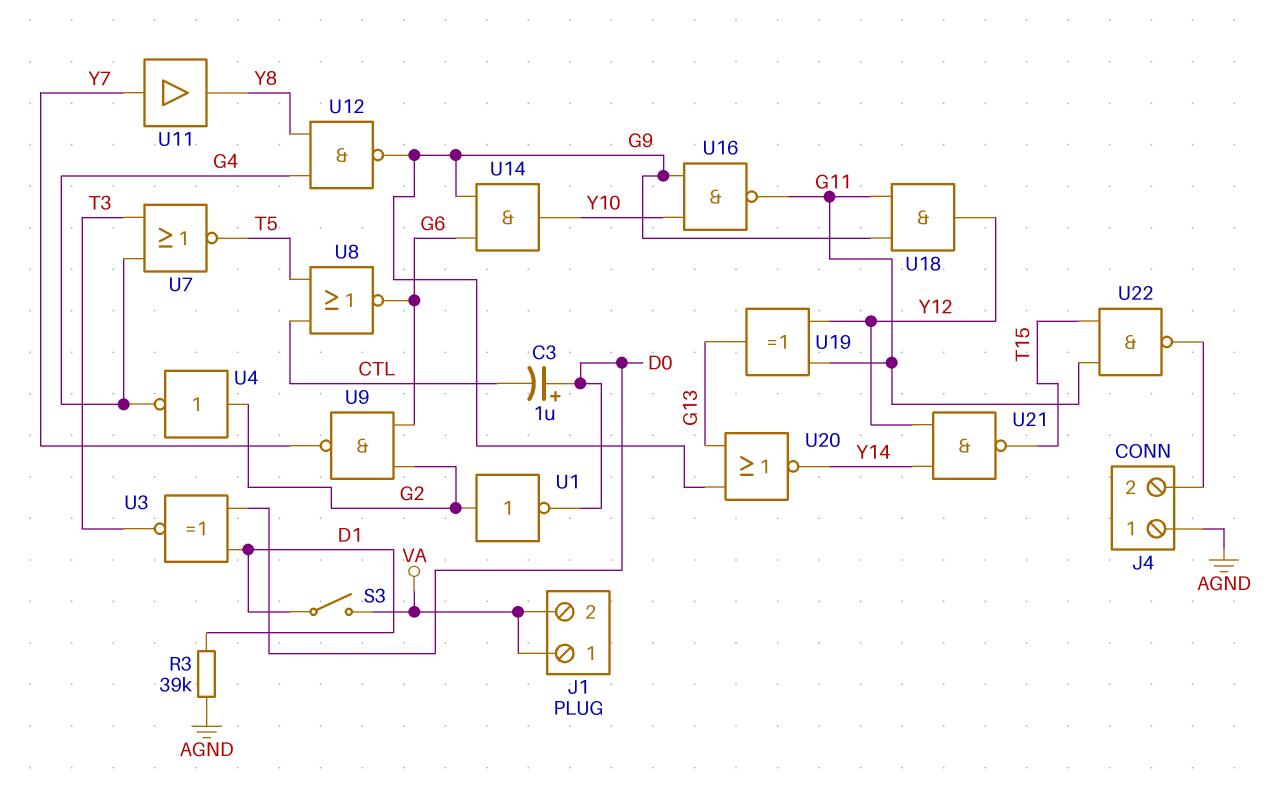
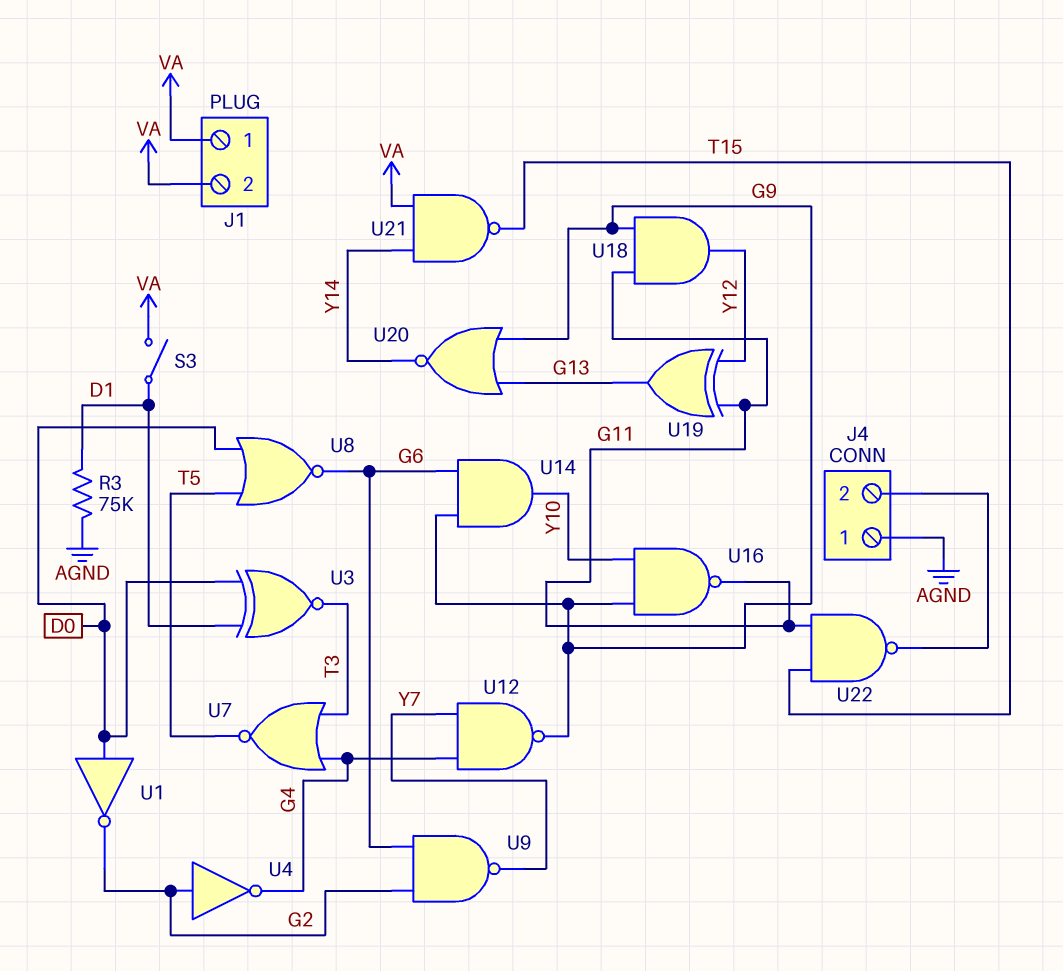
C3: 1uF (plus D0, minus CTL) -> none
R3: 39k (AGND, D1) -> 75k (AGND, D1)
U1: NOT (in G2, out D0) -> NOT (in D0, out G2)
U8: NOR (in CTL, in T5, out G6) -> NOR (in D0, in T5, out G6)
U11: buffer (in Y7, out Y8) -> none
U12: NAND (in G4, in Y8, out G9) -> NAND (in G4, in Y7, out G9)
U21: NAND (in Y12, in Y14, out T15) -> NAND (in VA, in Y14, out T15)

